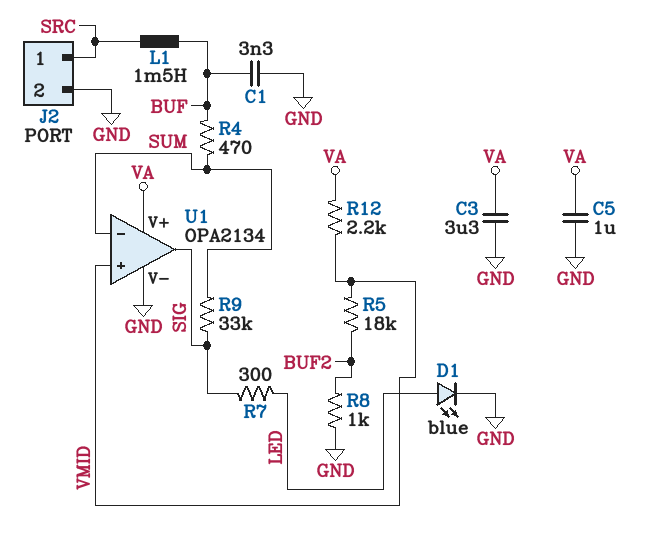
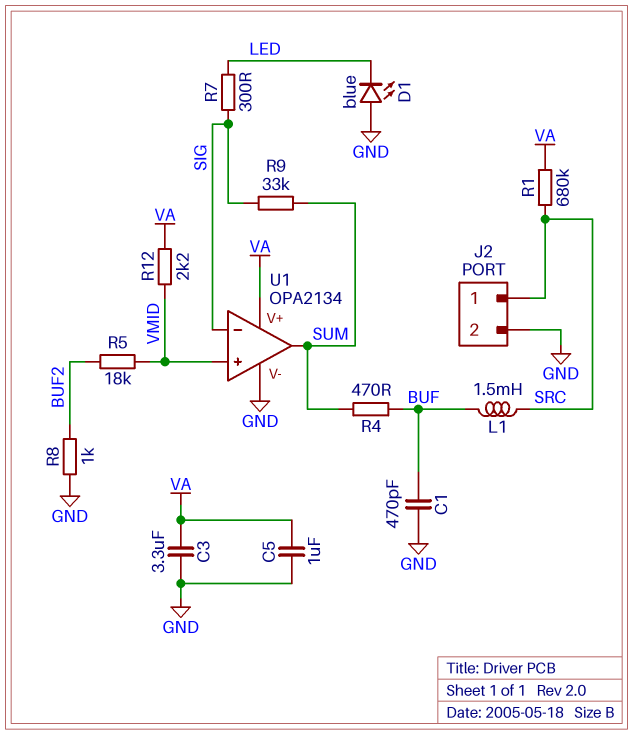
C1: 3.3nF (BUF, GND) -> 470pF (BUF, GND)
D1: LED blue (A LED, K GND) -> LED blue (A GND, K LED)
R1: none -> 680k (SRC, VA)
U1 pin in-: SUM -> SIG
U1 pin out: SIG -> SUM

